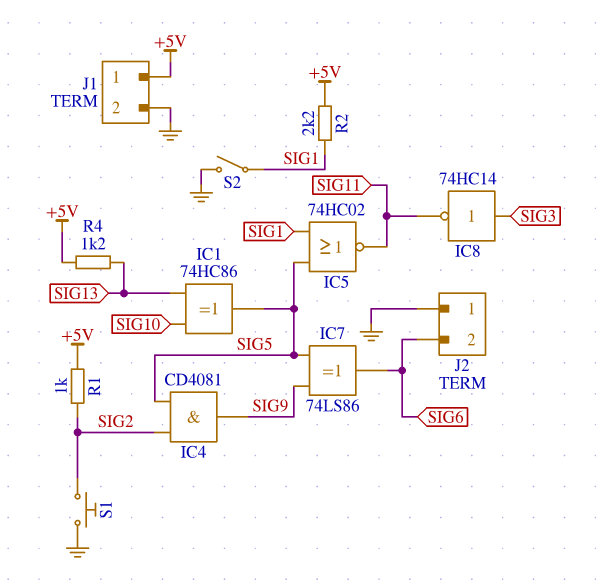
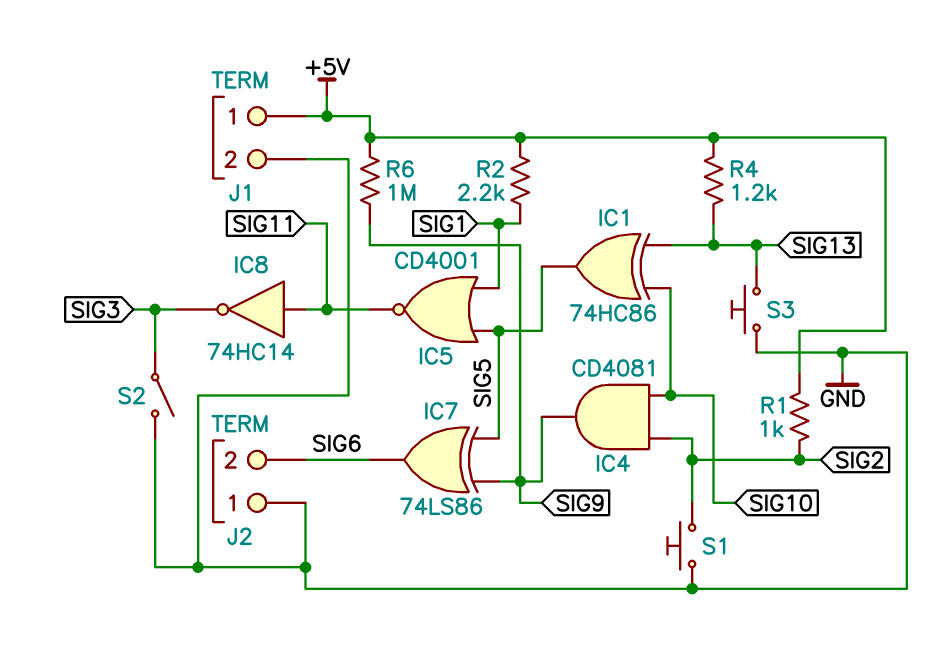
IC4: AND CD4081 (in SIG2, in SIG5, out SIG9) -> AND CD4081 (in SIG2, in SIG10, out SIG9)
IC5: NOR 74HC02 (in SIG1, in SIG5, out SIG11) -> NOR CD4001 (in SIG1, in SIG5, out SIG11)
IC8: NOT 74HC14 (in SIG3, out SIG11) -> NOT 74HC14 (in SIG11, out SIG3)
R6: none -> 1M (+5V, SIG9)
S2: switch (GND, SIG1) -> switch (GND, SIG3)
S3: none -> button (GND, SIG13)

